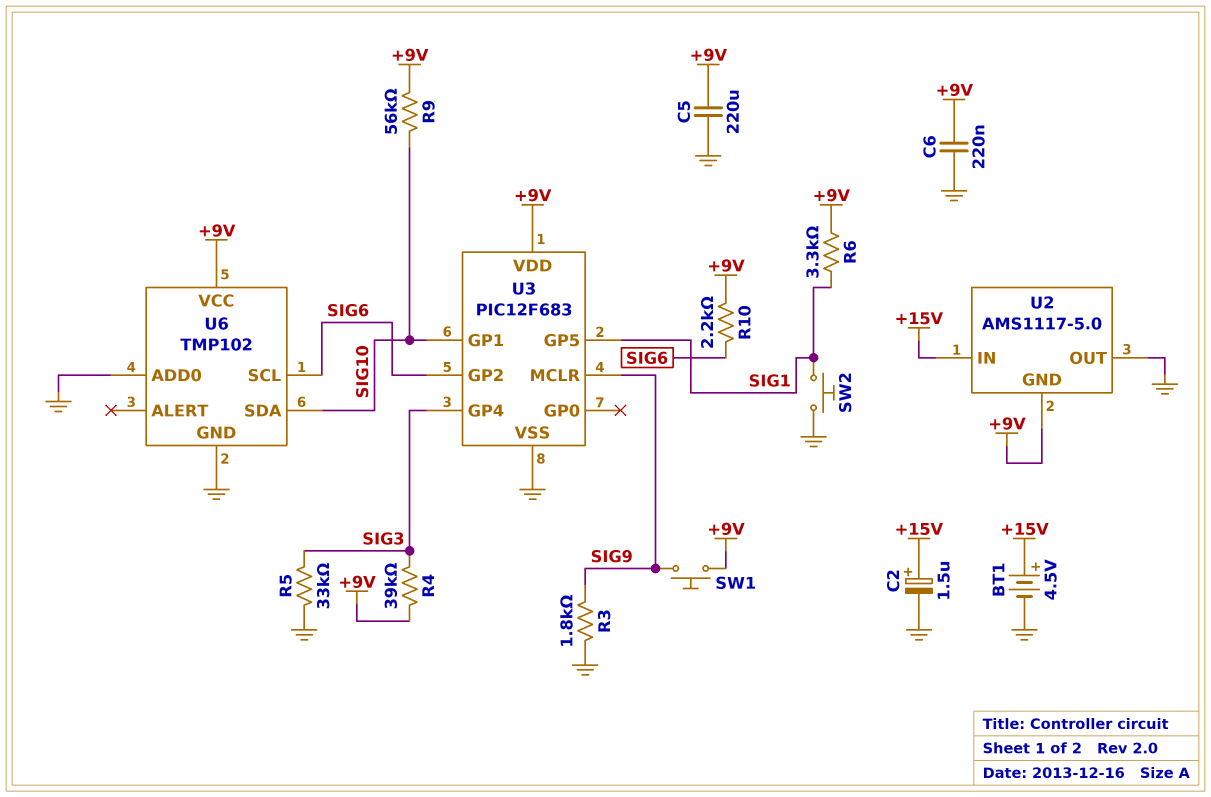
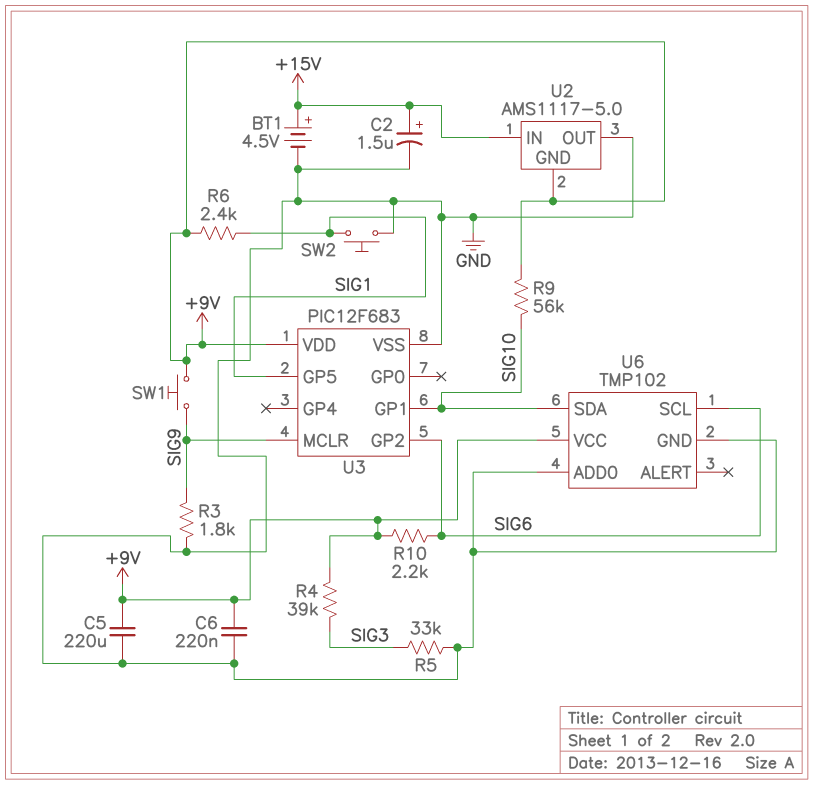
R6: 3.3k (+9V, SIG1) -> 2.4k (+9V, SIG1)
U3 pin GP4: SIG3 -> none

